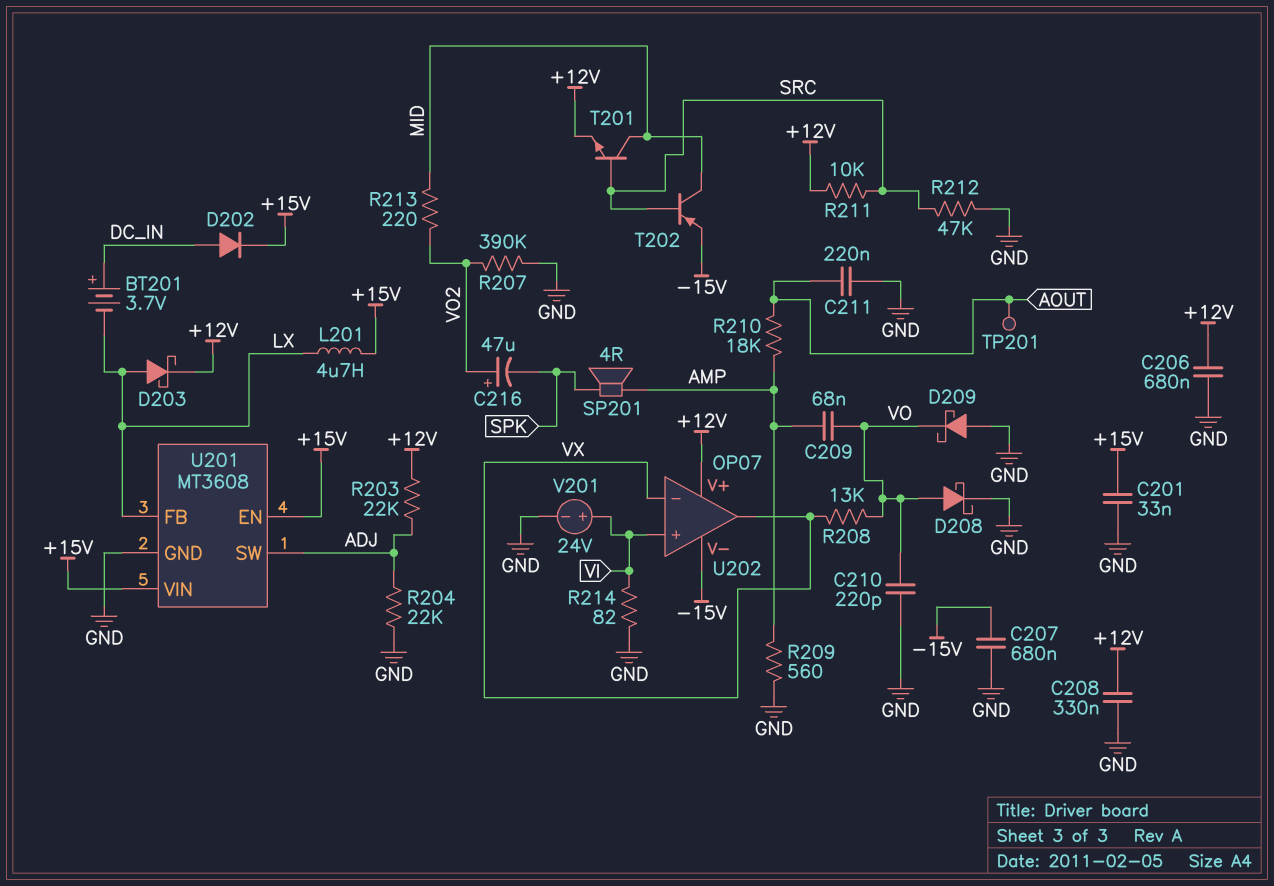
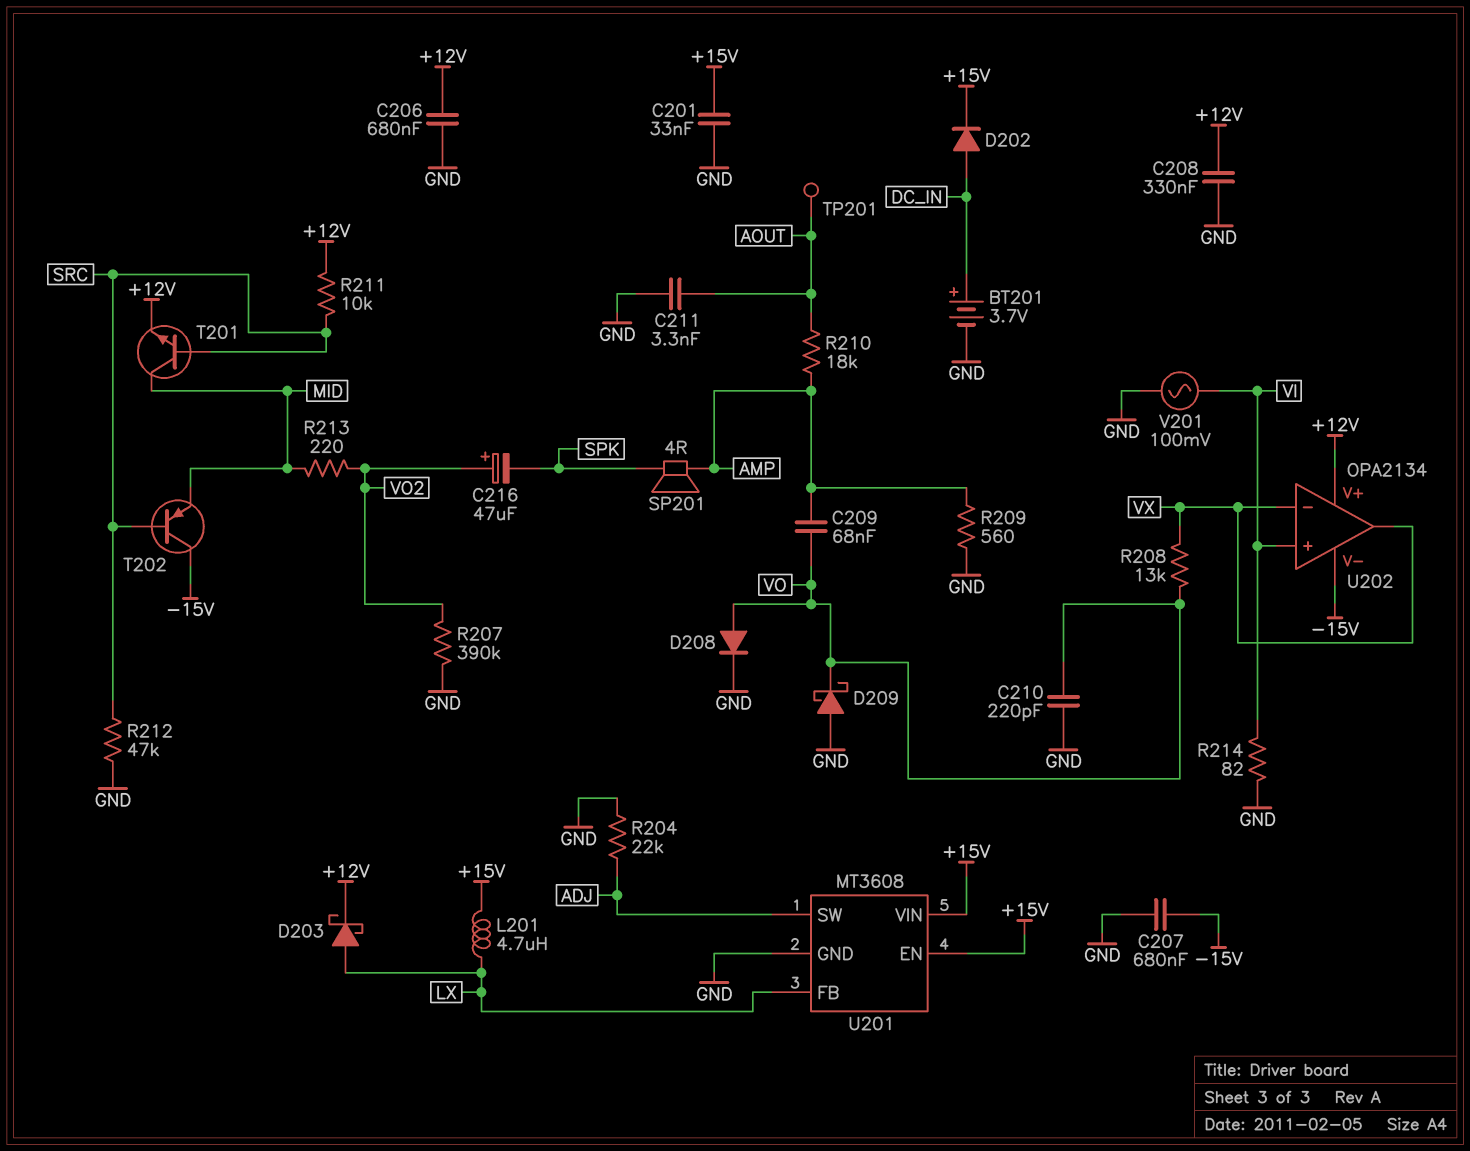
BT201: 3.7V (plus DC_IN, minus LX) -> 3.7V (plus DC_IN, minus GND)
C211: 220nF (AOUT, GND) -> 3.3nF (AOUT, GND)
D208: schottky (A VO, K GND) -> diode (A VO, K GND)
R203: 22k (+12V, ADJ) -> none
T202: PNP (B SRC, C MID, E -15V) -> PNP (B SRC, C -15V, E MID)
U202: OP07 -> OPA2134
V201: 24V (plus VI, minus GND) -> AC 100mV (GND, VI)

